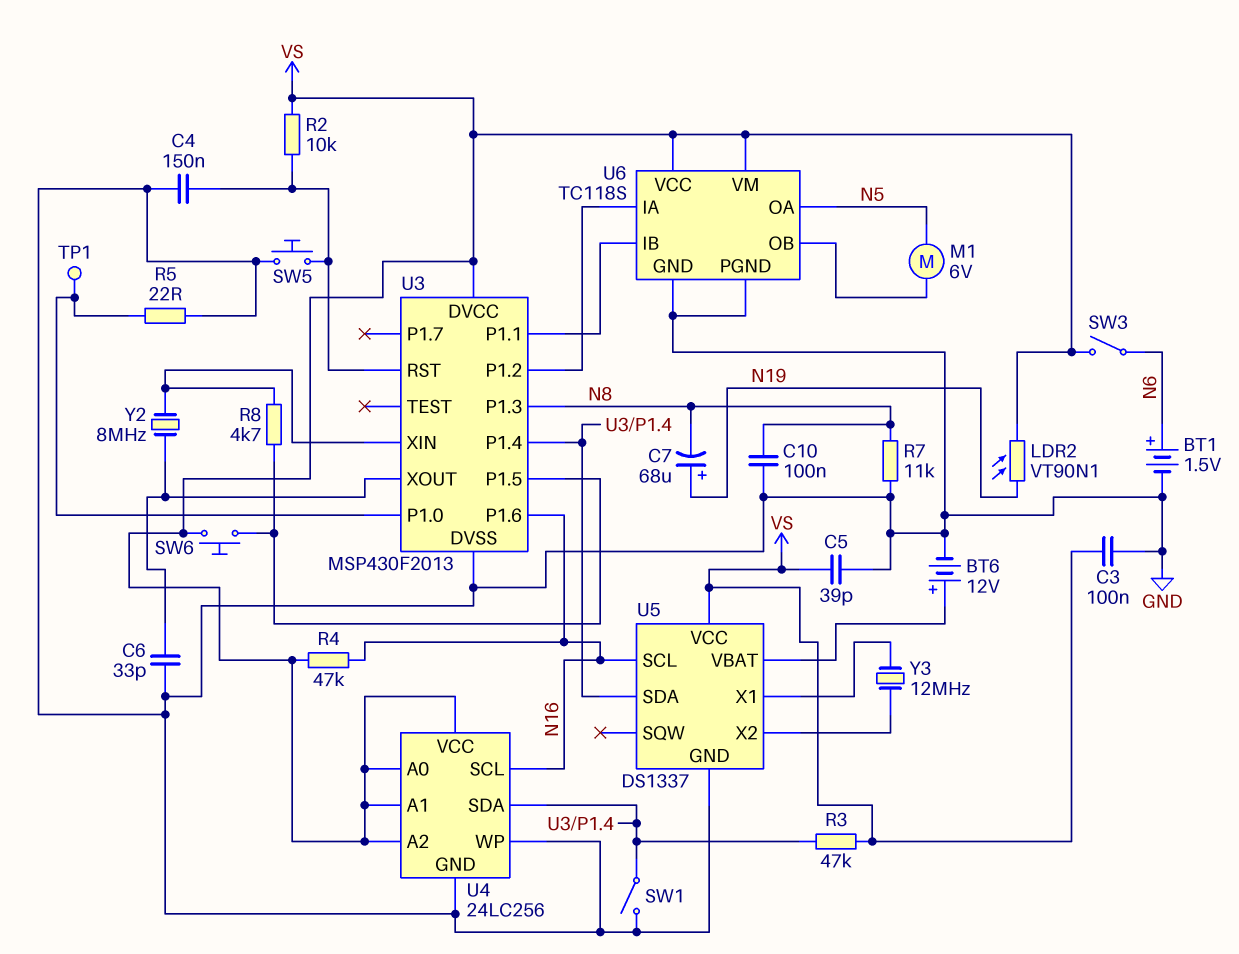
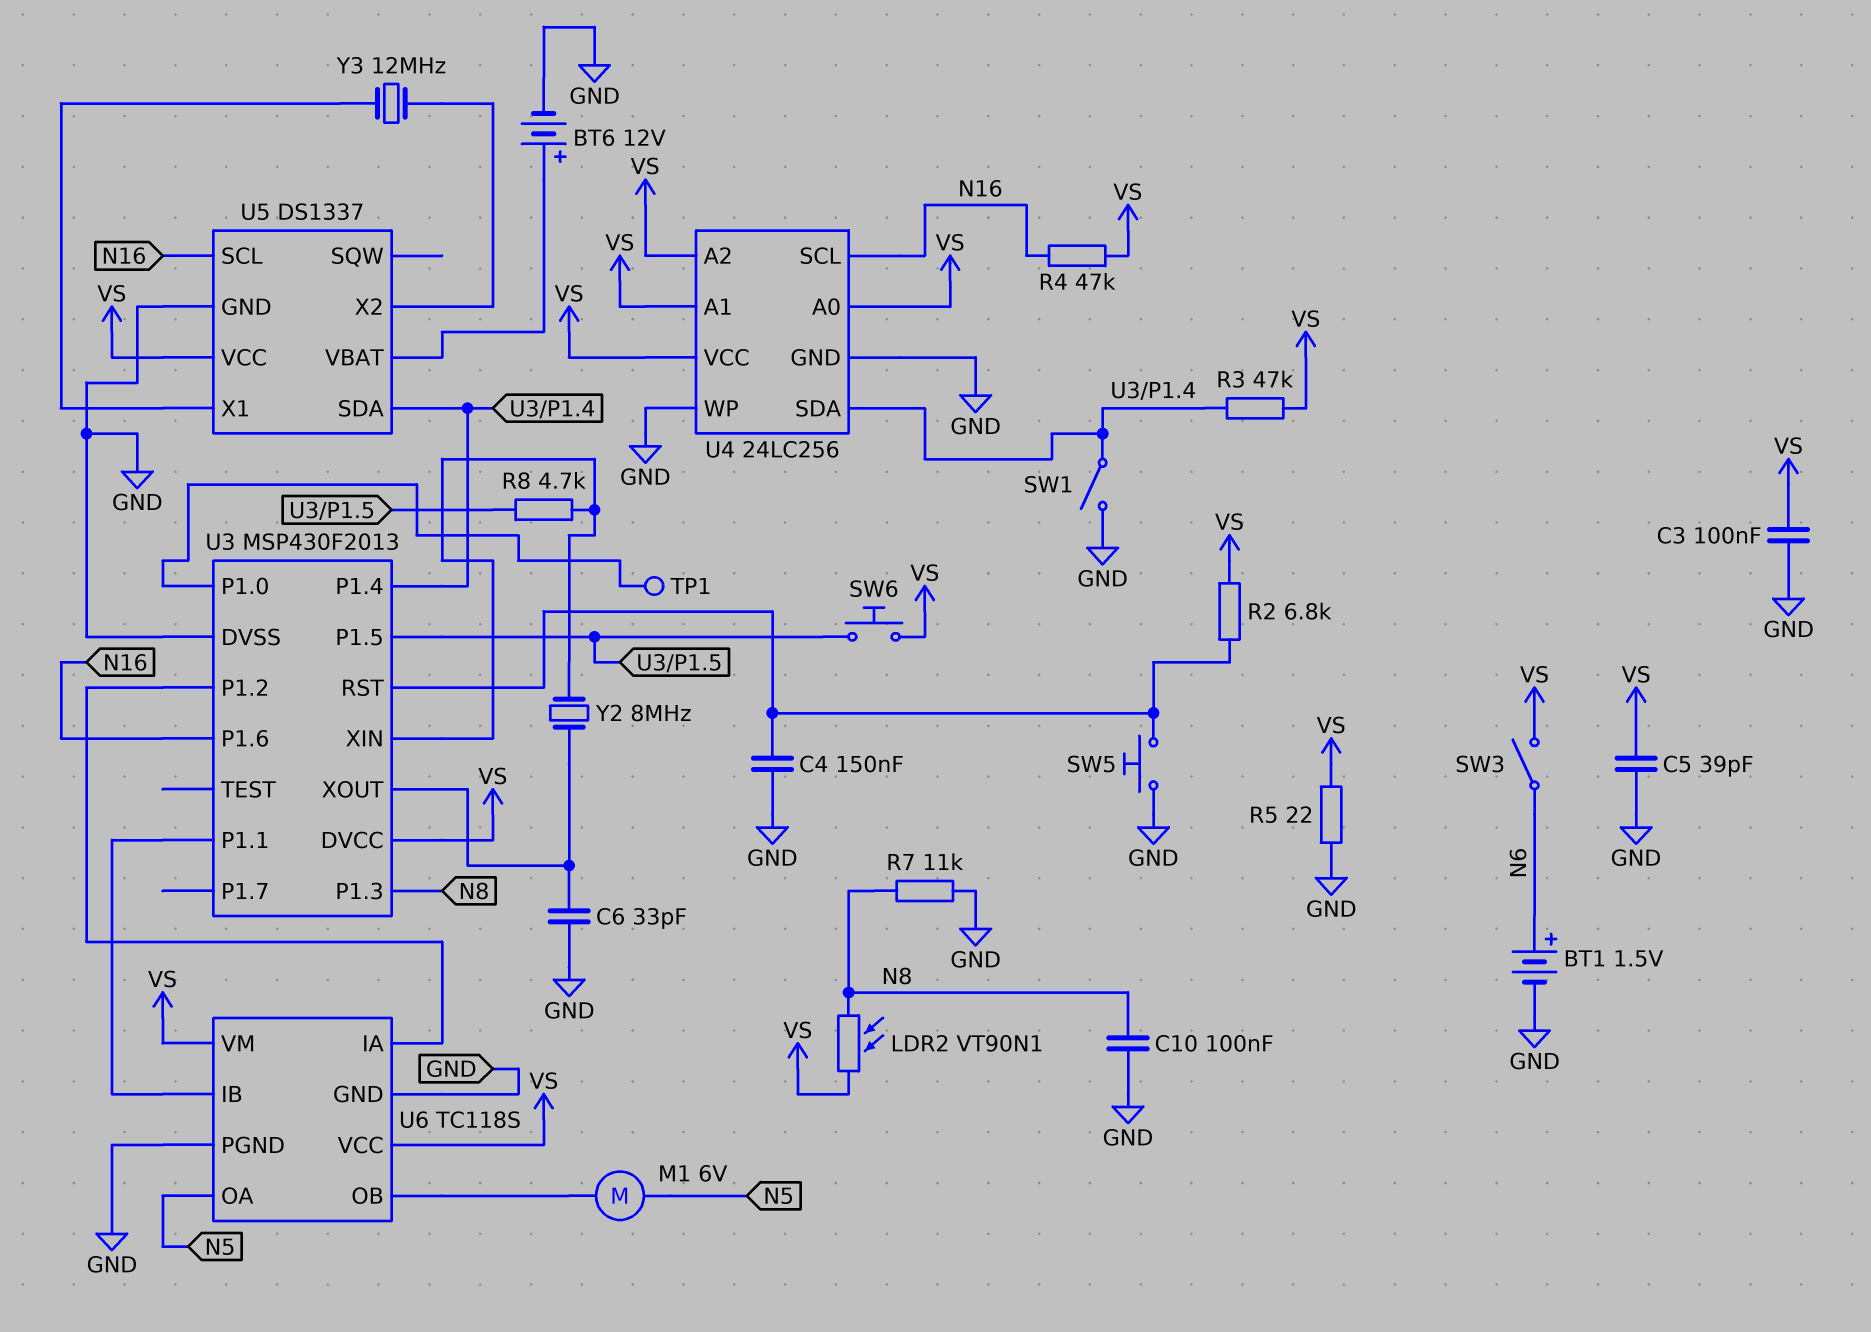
C7: 68uF (plus N19, minus N8) -> none
LDR2: VT90N1 (N19, VS) -> VT90N1 (N8, VS)
R2: 10k (U3/RST, VS) -> 6.8k (U3/RST, VS)
R5: 22 (GND, U3/P1.0) -> 22 (GND, VS)

